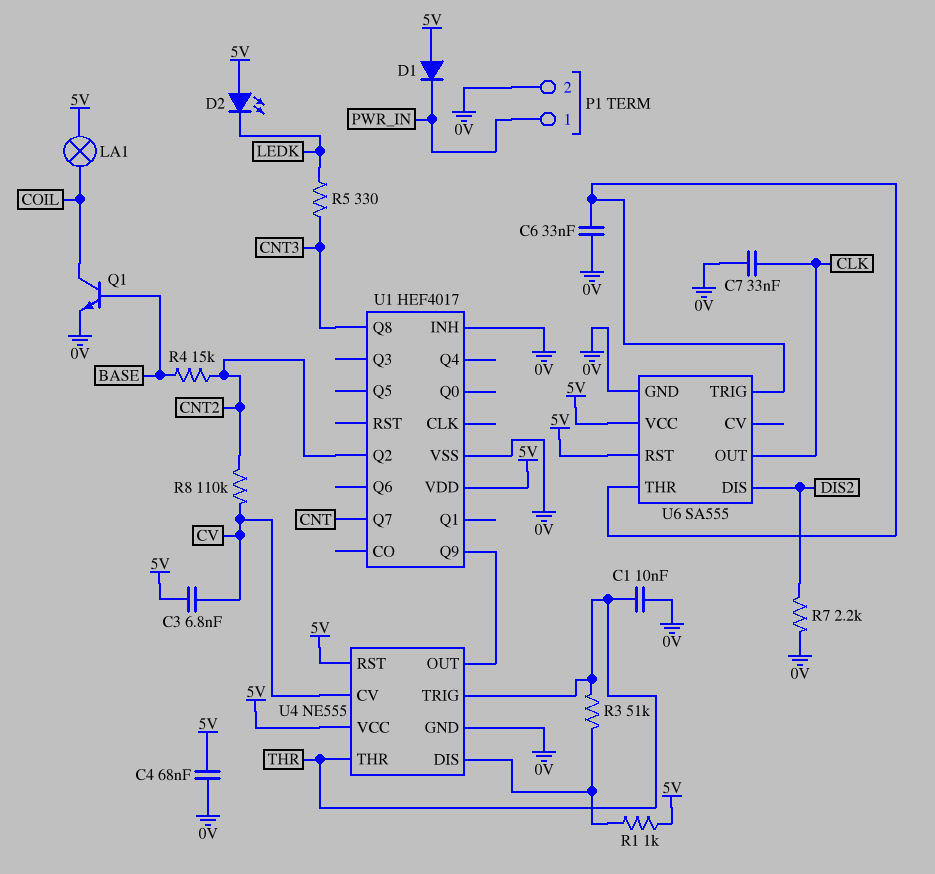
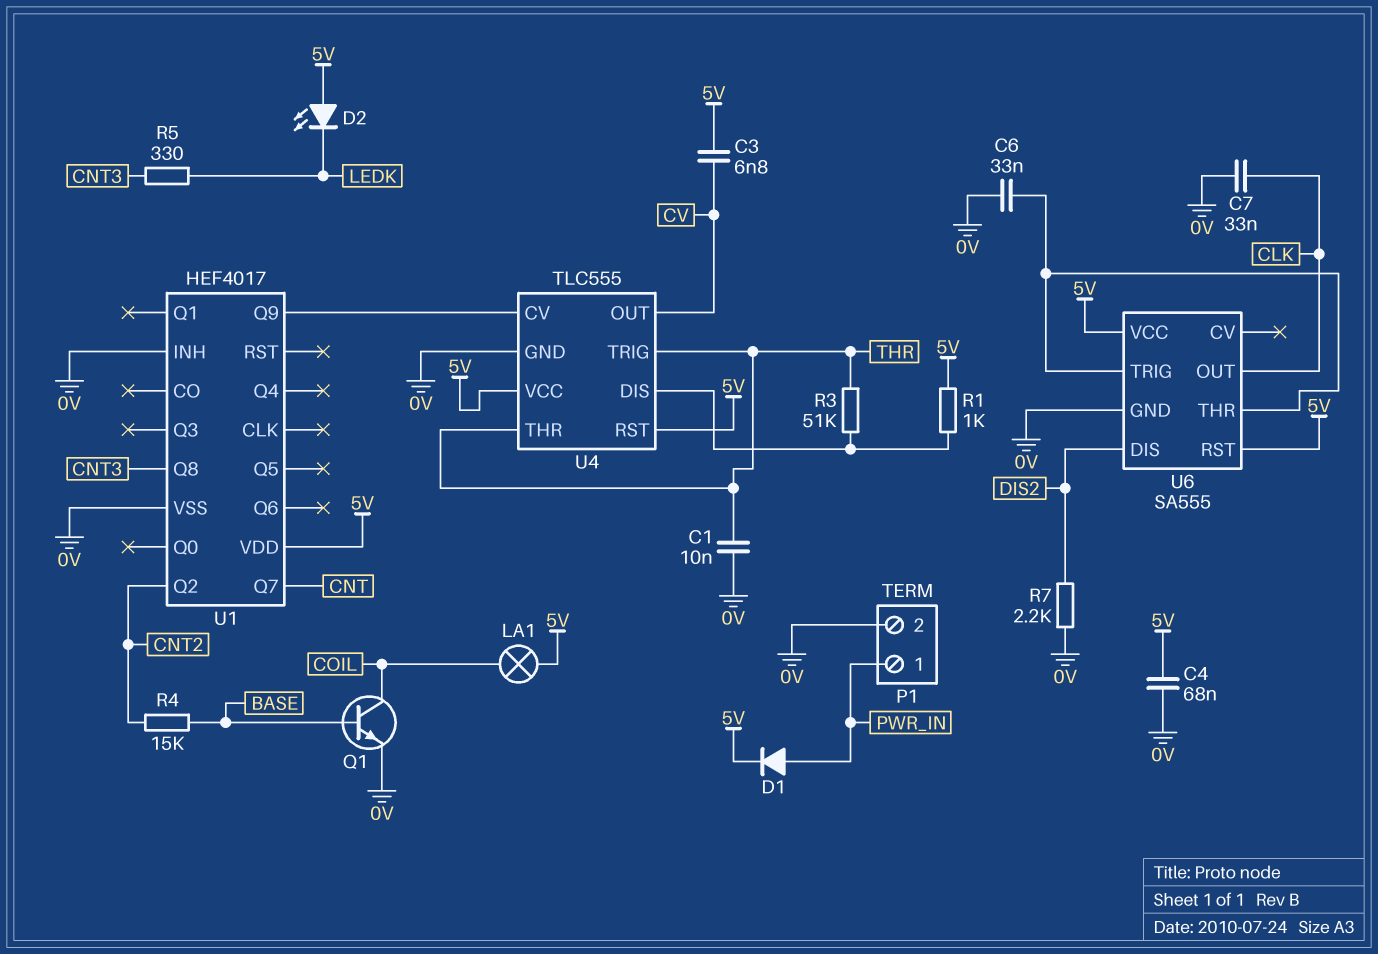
D1: diode (A 5V, K PWR_IN) -> diode (A PWR_IN, K 5V)
R8: 110k (CNT2, CV) -> none
U4: NE555 -> TLC555
U4 pin CV: CV -> U1/Q9
U4 pin OUT: U1/Q9 -> CV

